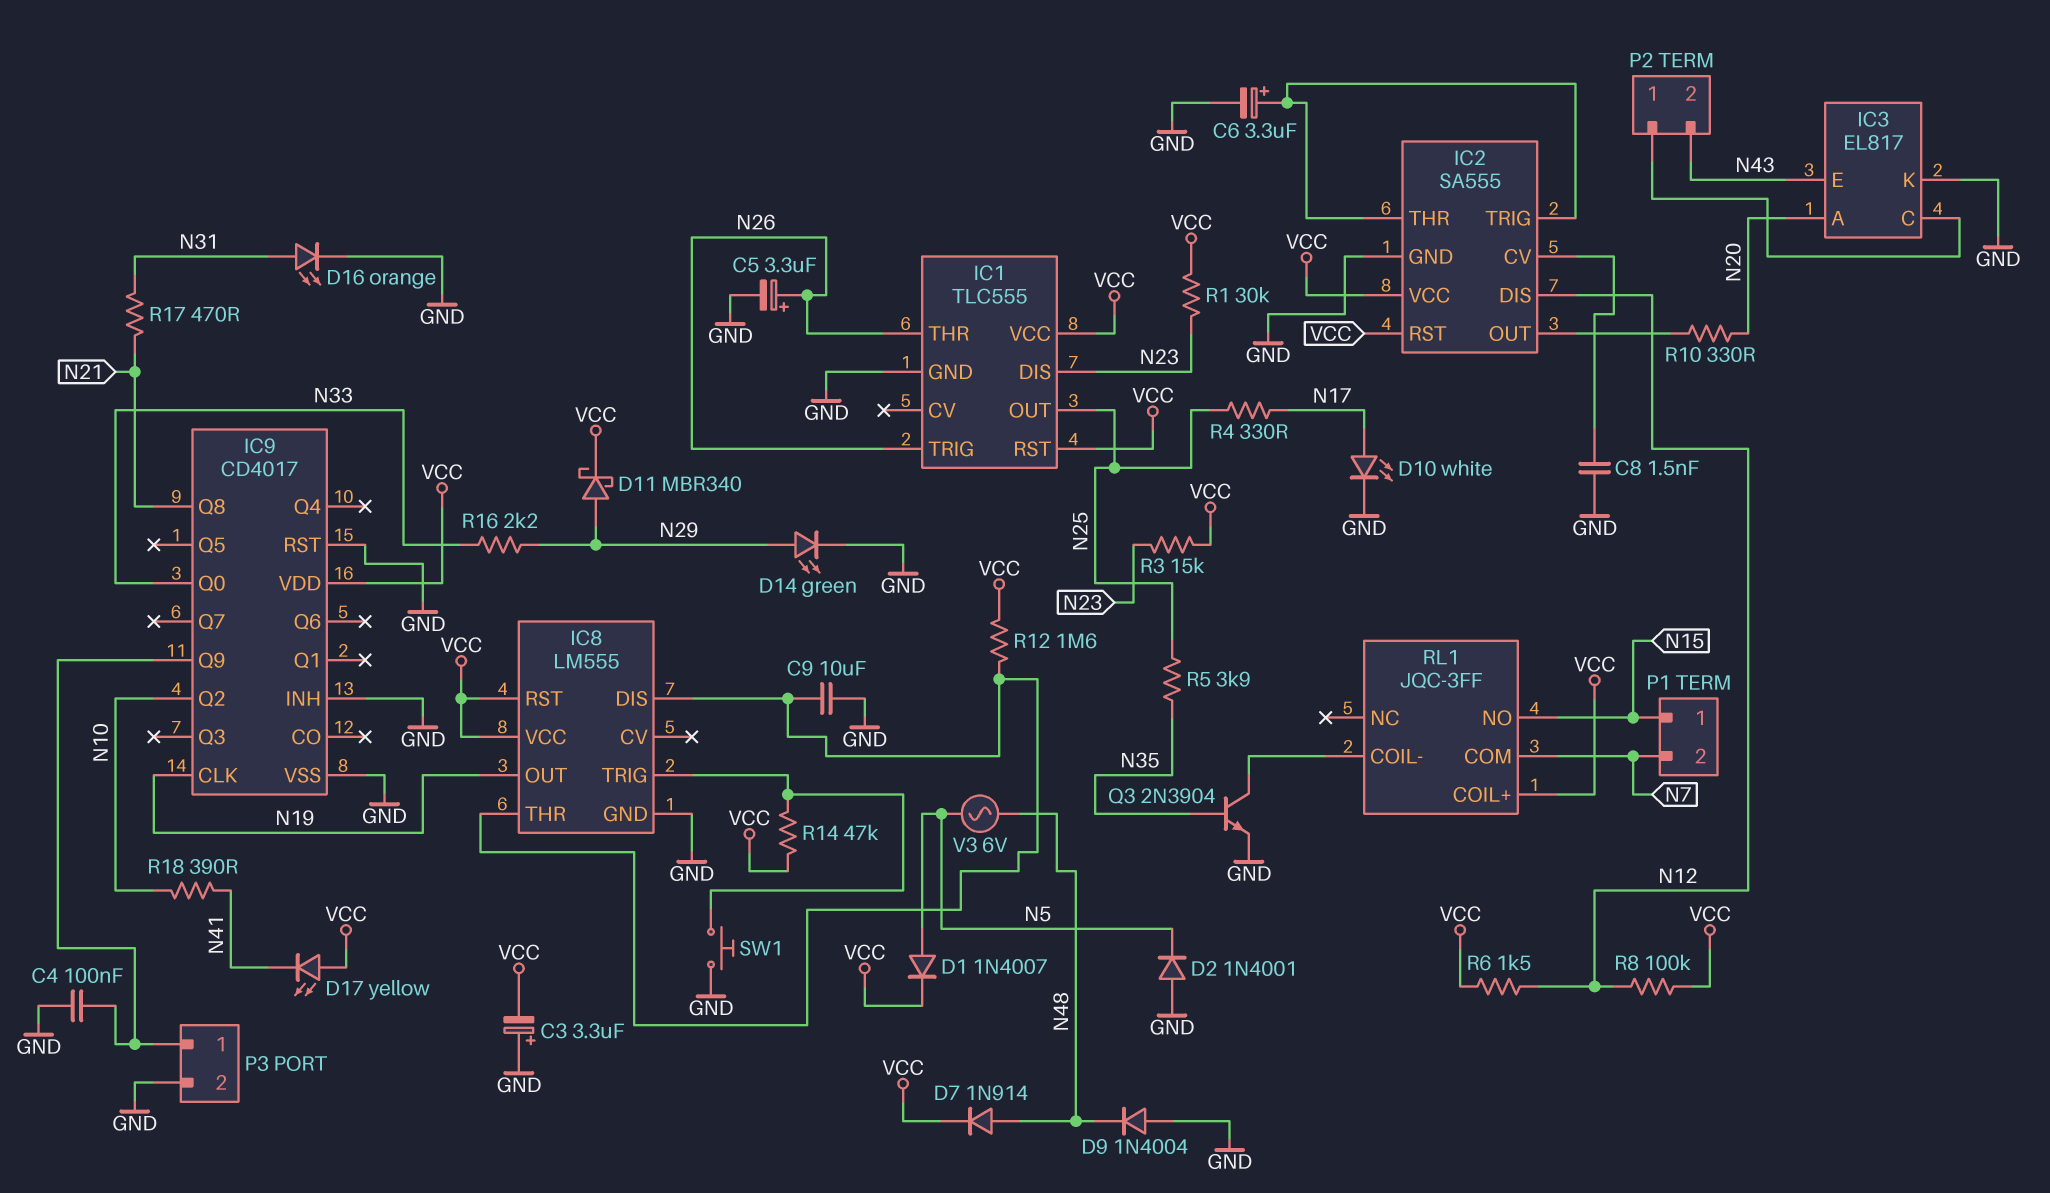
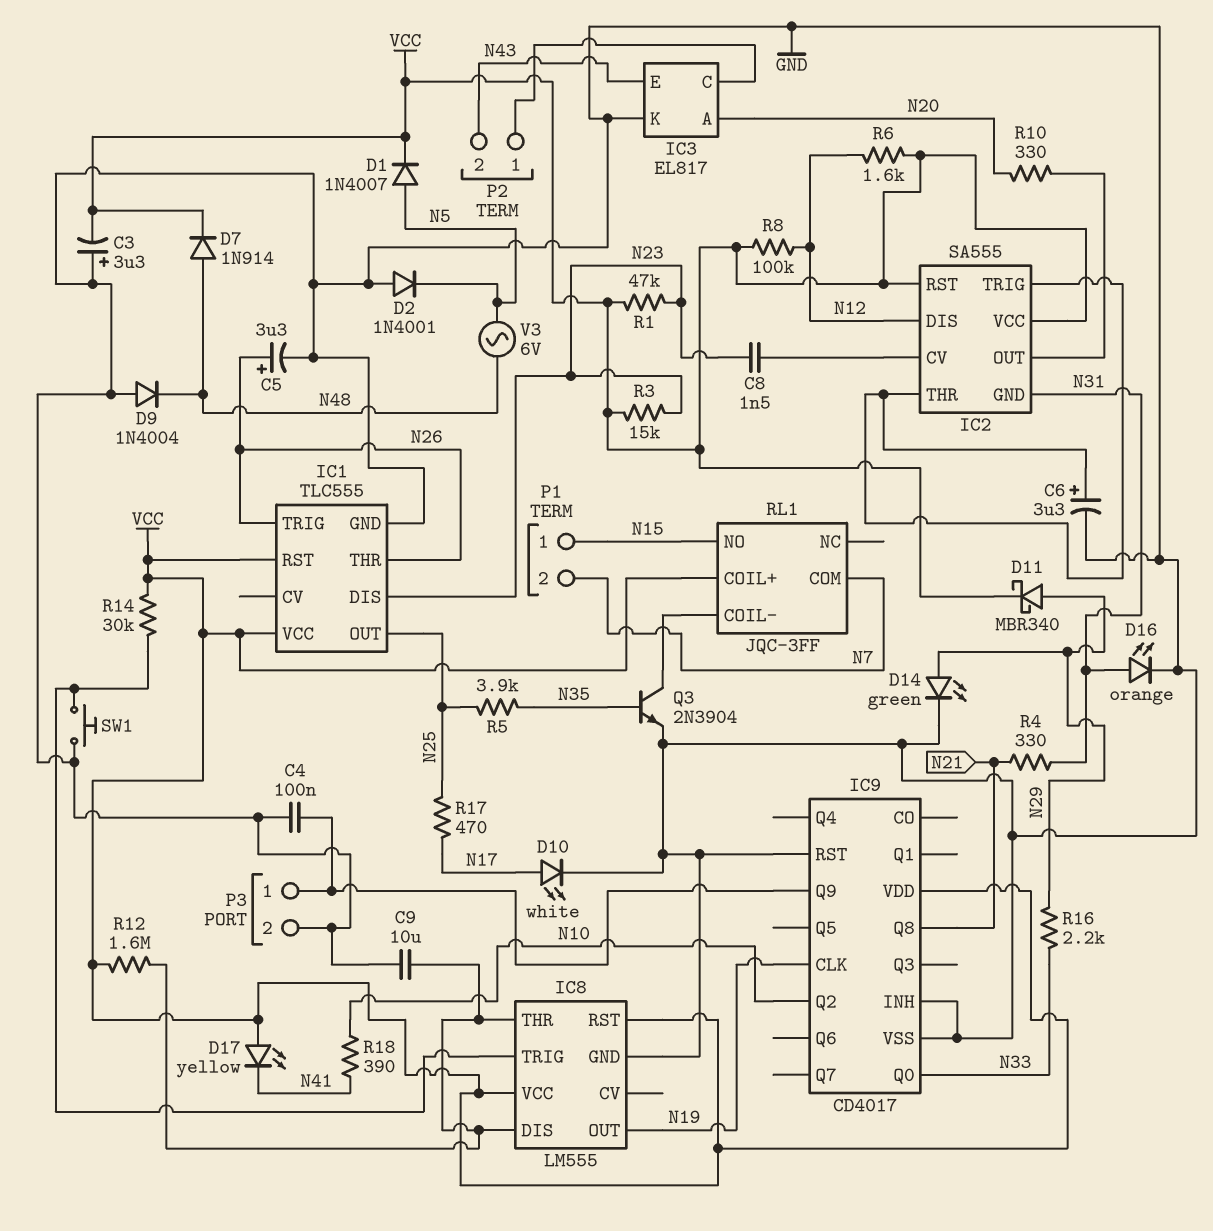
C8: 1.5nF (GND, IC2/CV) -> 1.5nF (IC2/CV, N23)
IC2 pin GND: GND -> N31
R1: 30k (N23, VCC) -> 47k (N23, VCC)
R4: 330 (N17, N25) -> 330 (N21, N31)
R6: 1.5k (N12, VCC) -> 1.6k (N12, VCC)
R14: 47k (IC8/TRIG, VCC) -> 30k (IC8/TRIG, VCC)
R17: 470 (N21, N31) -> 470 (N17, N25)

